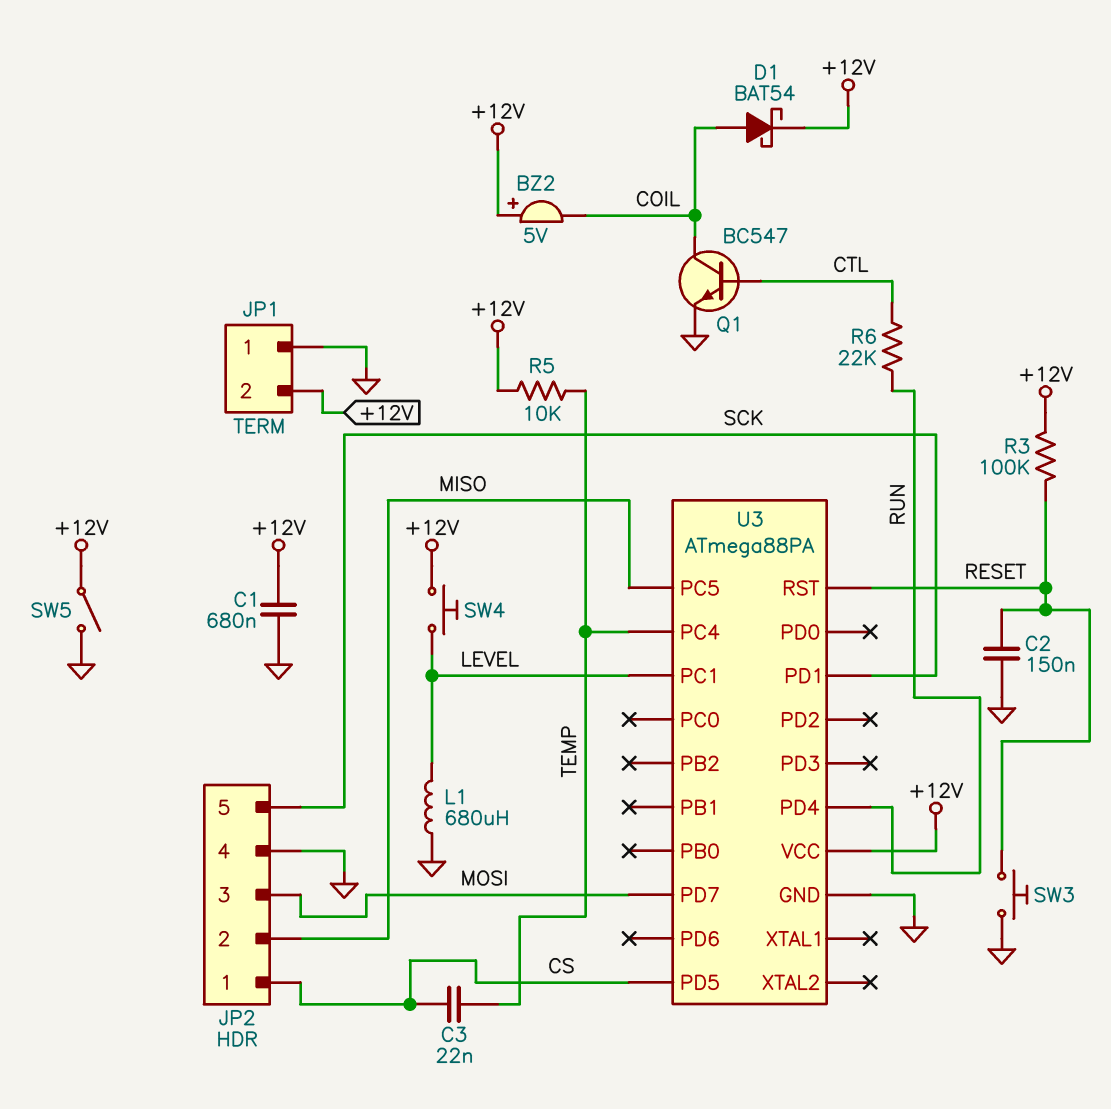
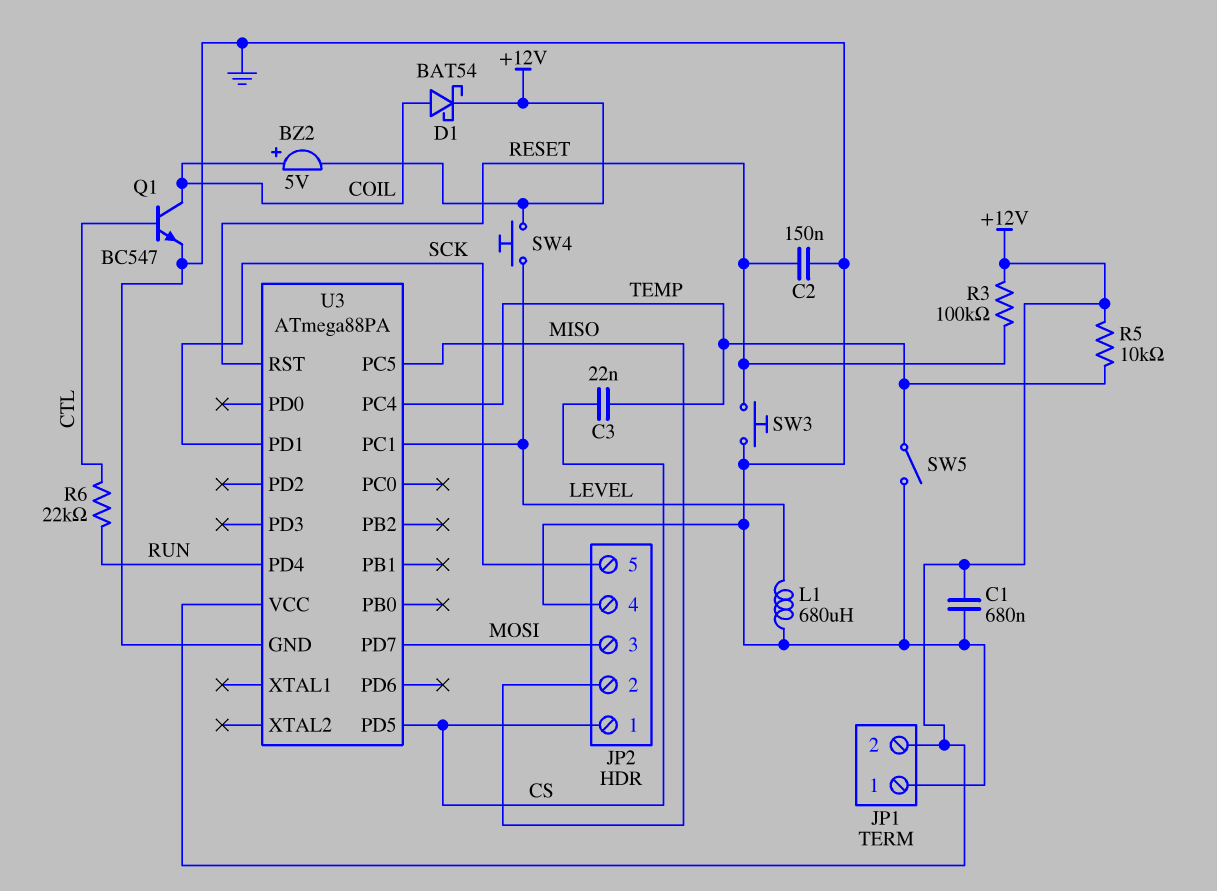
BZ2: buzzer 5V (plus +12V, minus COIL) -> buzzer 5V (plus COIL, minus +12V)
SW5: switch (+12V, GND) -> switch (GND, TEMP)

